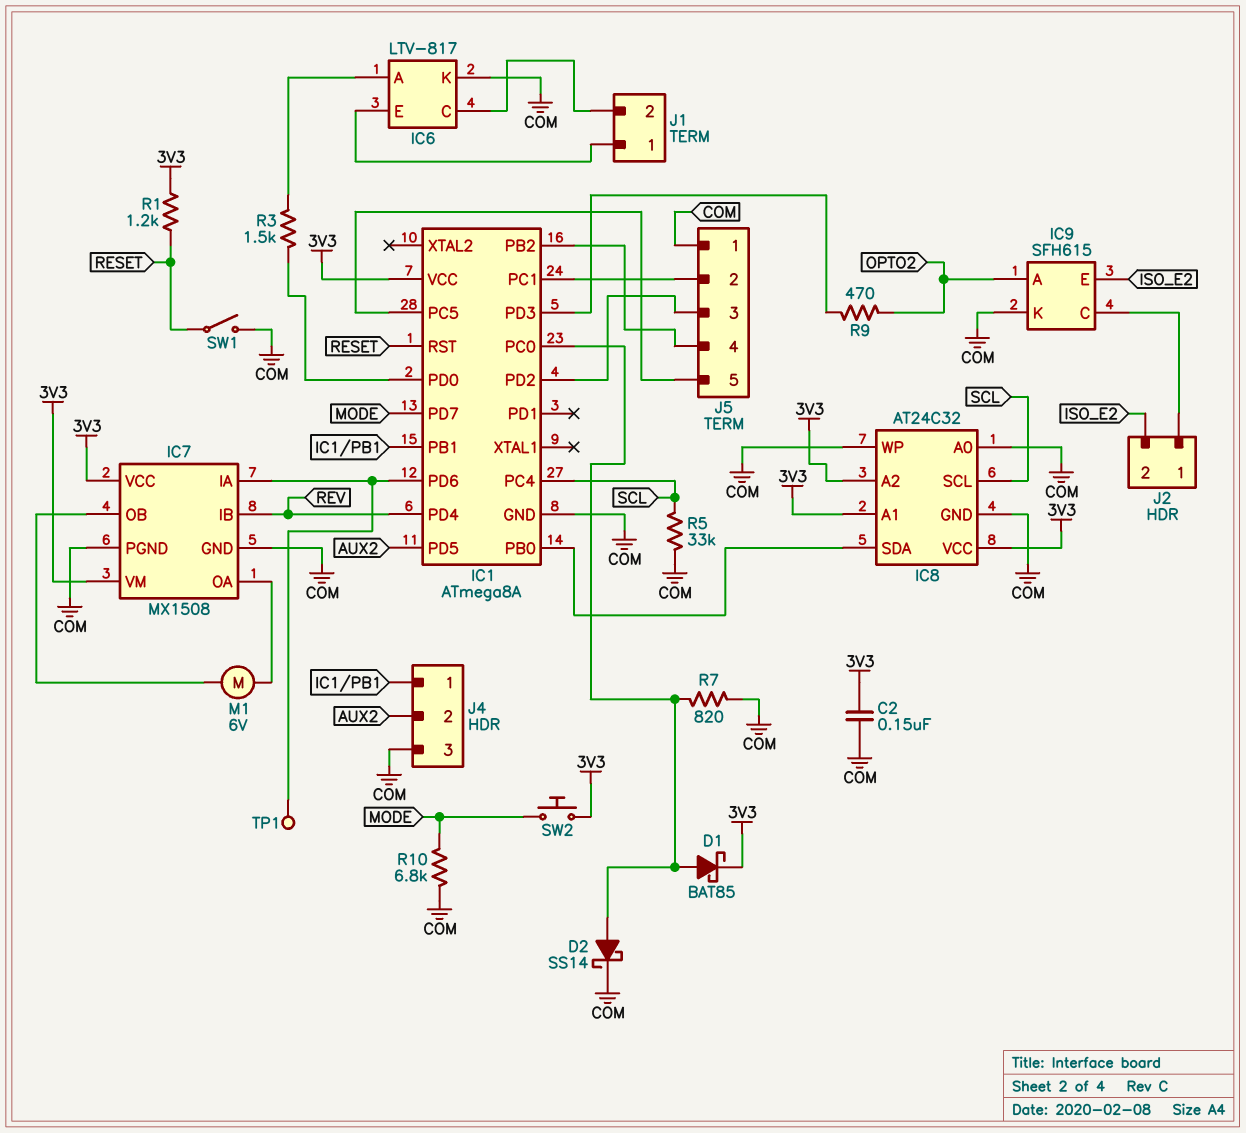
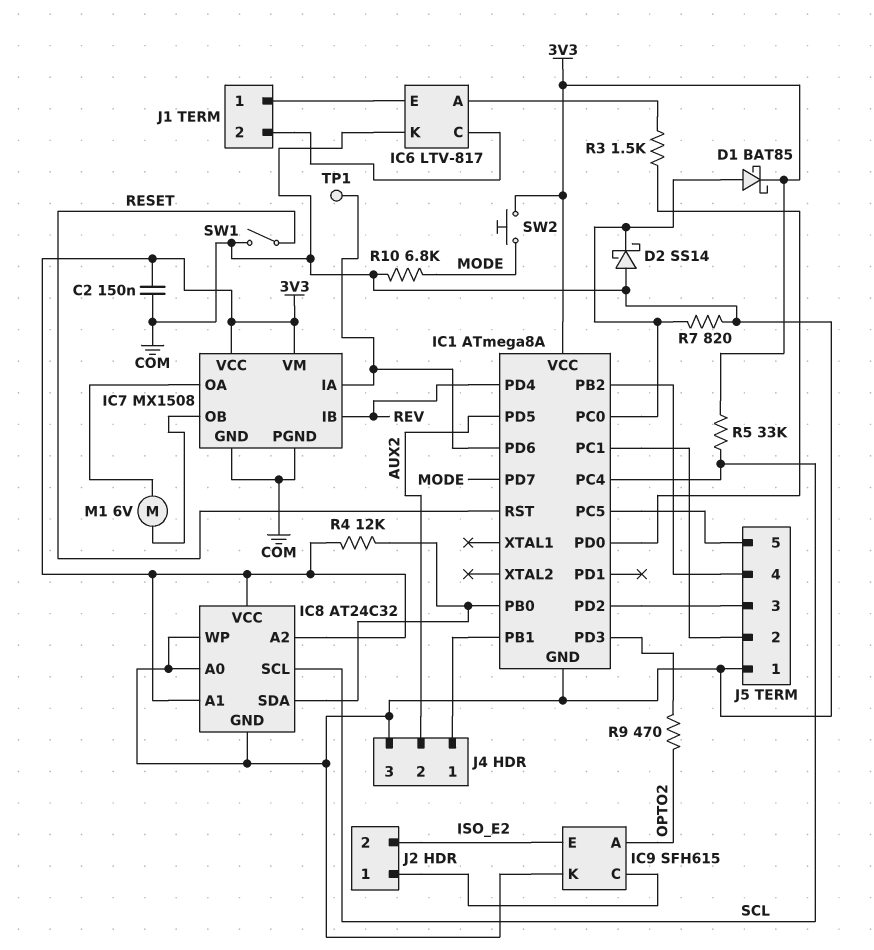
D2: schottky SS14 (A IC1/PC0, K COM) -> schottky SS14 (A COM, K IC1/PC0)
R1: 1.2k (3V3, RESET) -> none
R4: none -> 12k (3V3, IC1/PB0)
R5: 33k (COM, SCL) -> 33k (3V3, SCL)

